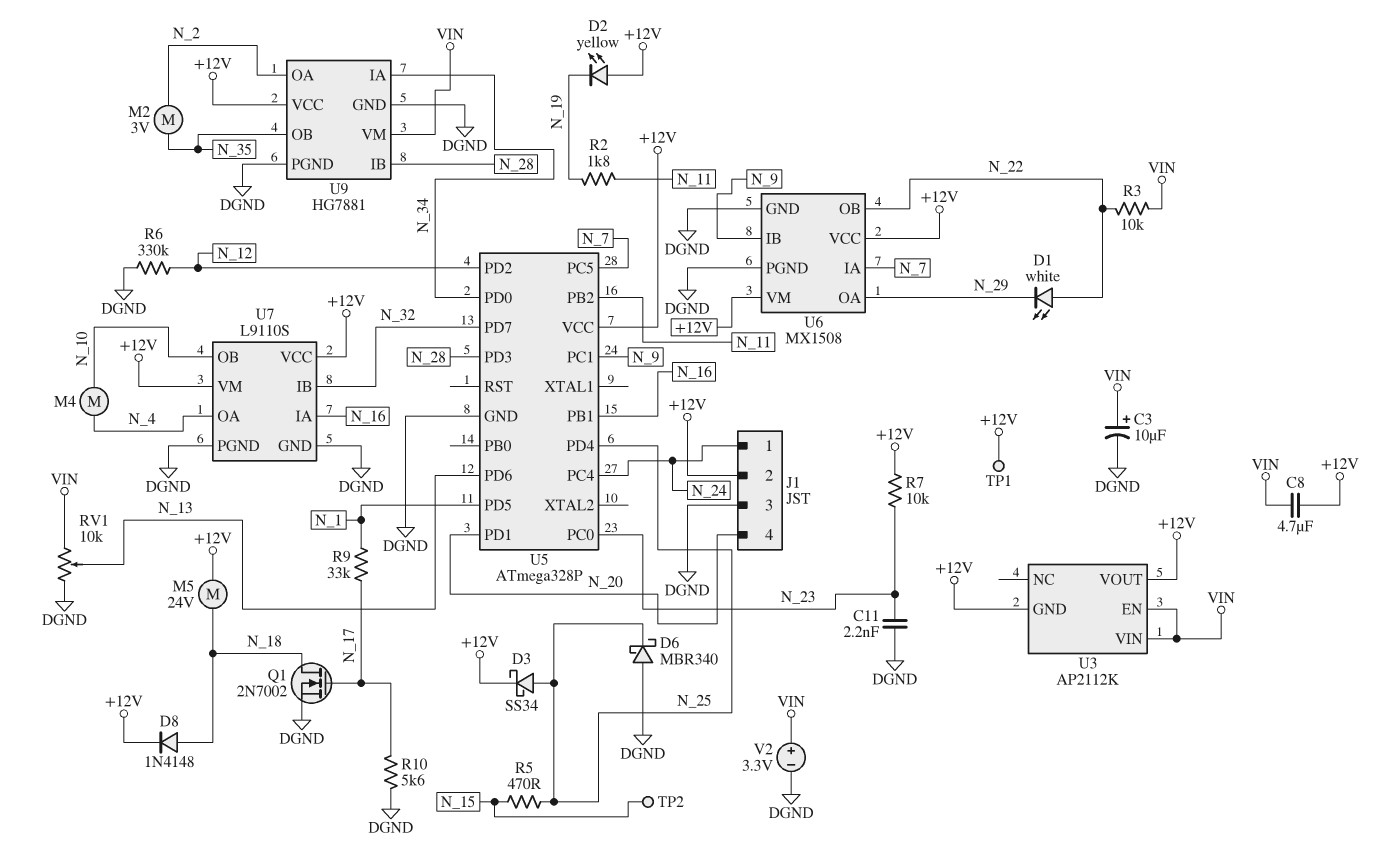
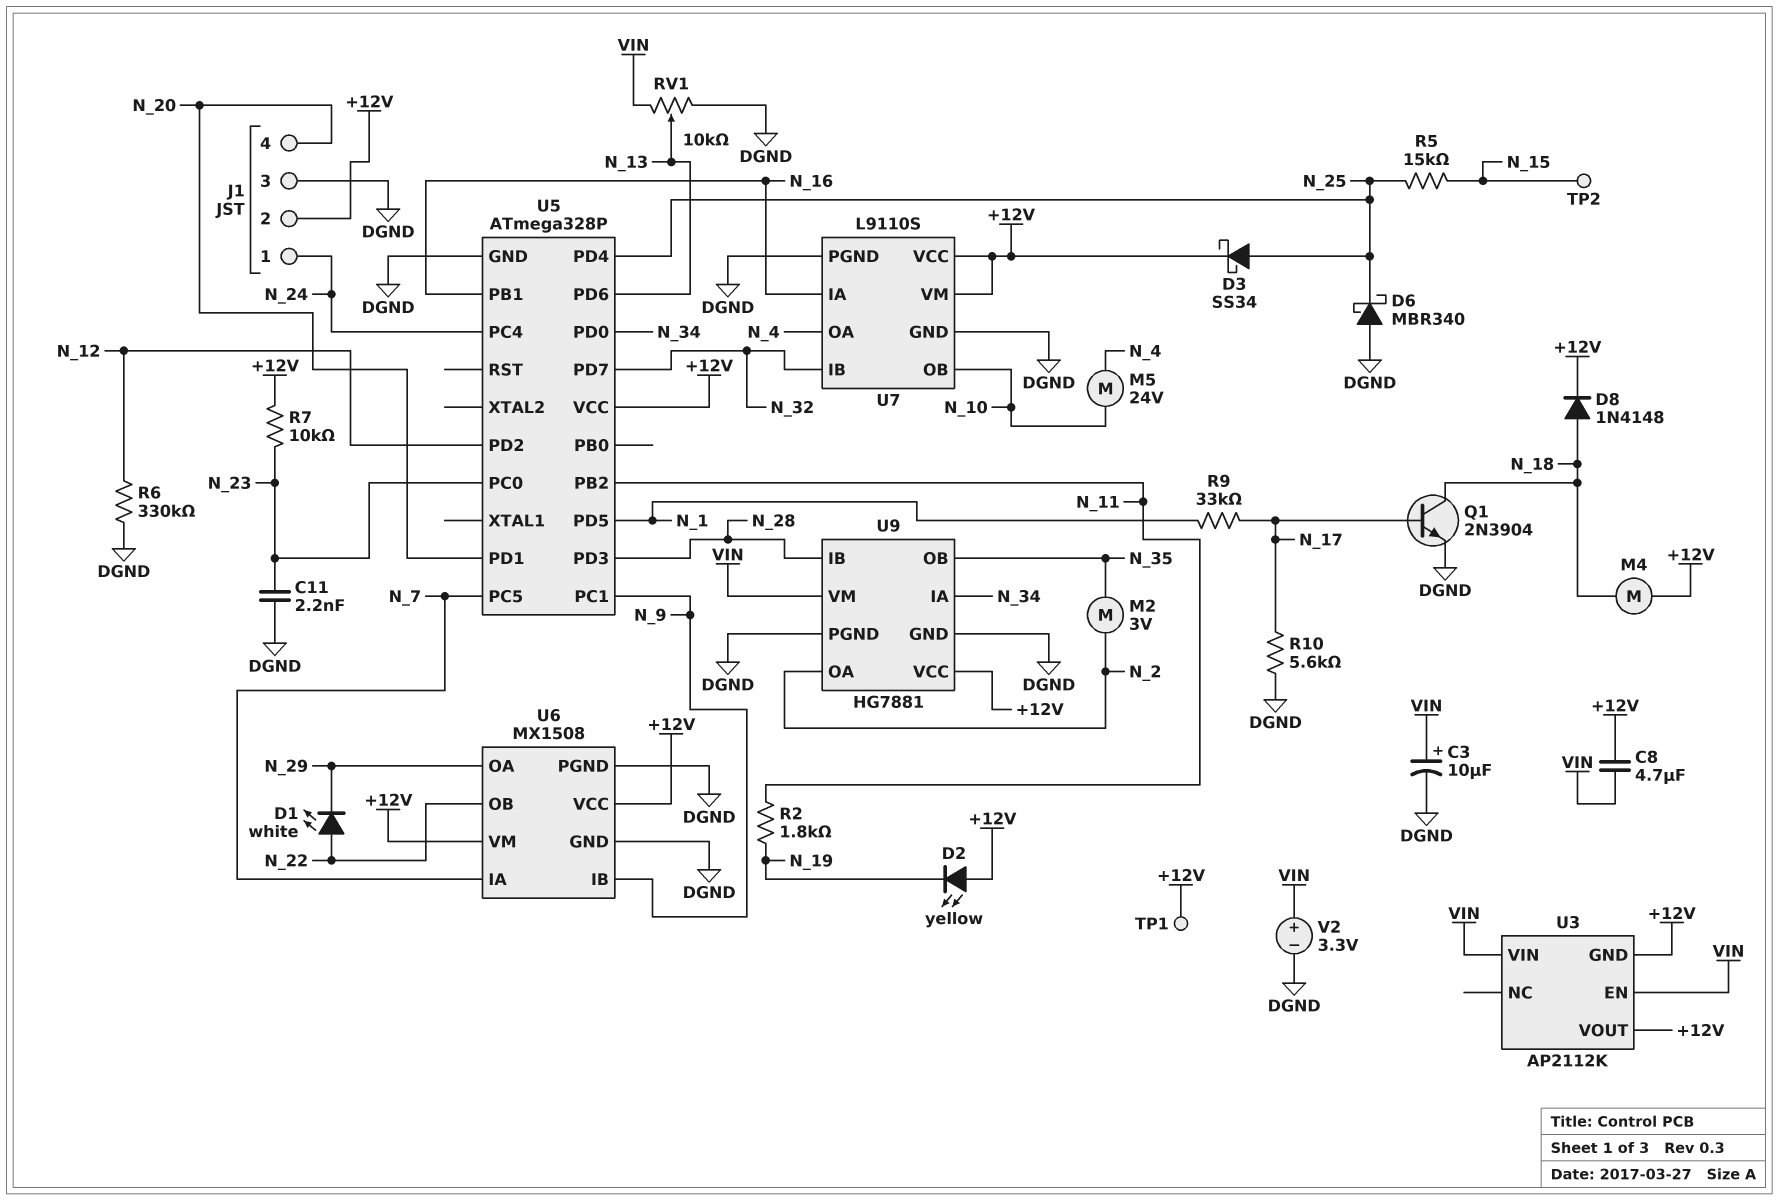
M4: motor (N_4, N_10) -> motor (+12V, N_18)
M5: motor 24V (+12V, N_18) -> motor 24V (N_4, N_10)
Q1: NMOS 2N7002 (G N_17, D N_18, S DGND) -> NPN 2N3904 (B N_17, C N_18, E DGND)
R3: 10k (N_22, VIN) -> none
R5: 470 (N_15, N_25) -> 15k (N_15, N_25)

